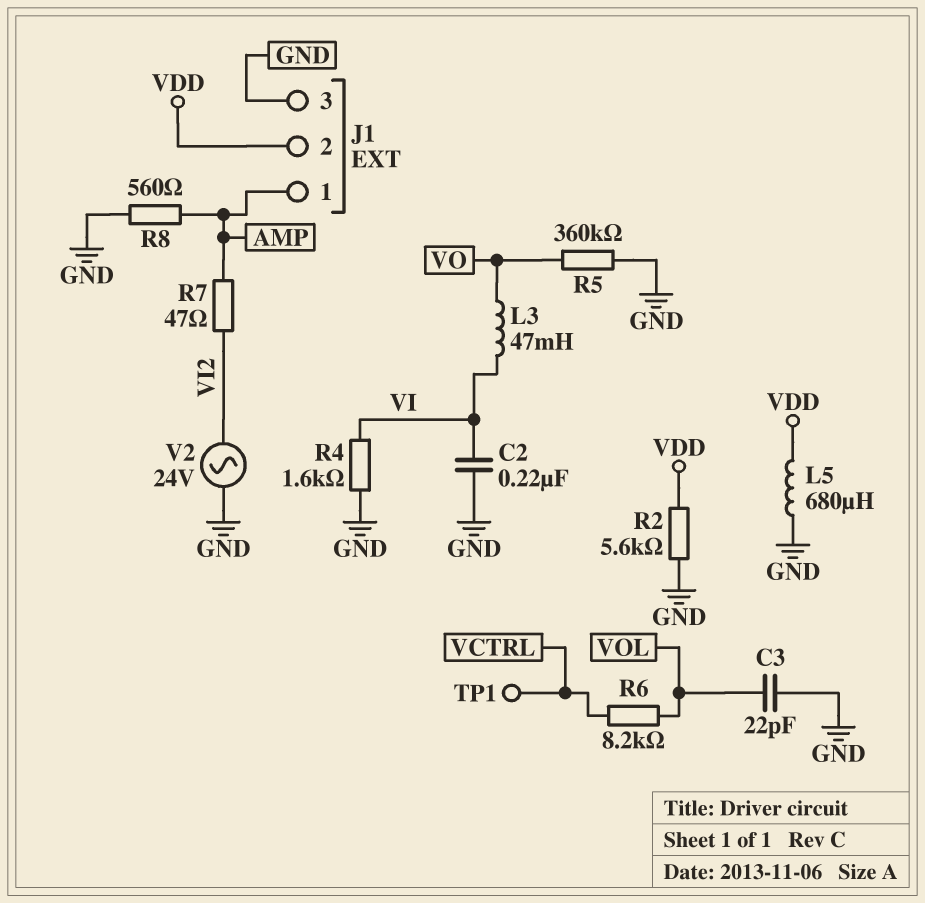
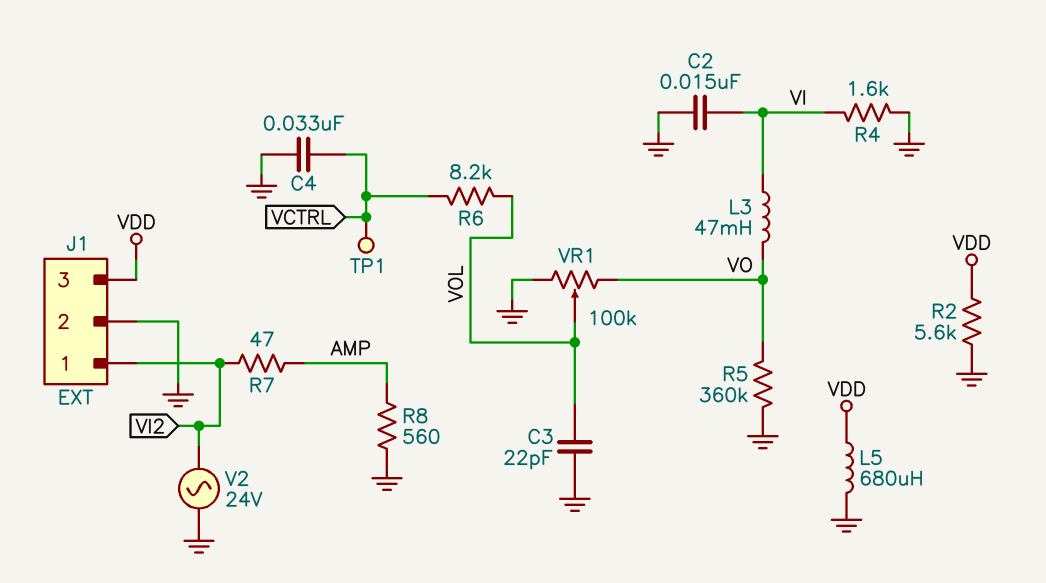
C2: 220nF (GND, VI) -> 15nF (GND, VI)
C4: none -> 33nF (GND, VCTRL)
J1 pin 1: AMP -> VI2
J1 pin 2: VDD -> GND
J1 pin 3: GND -> VDD
VR1: none -> 100k (GND, VO, wiper VOL)

